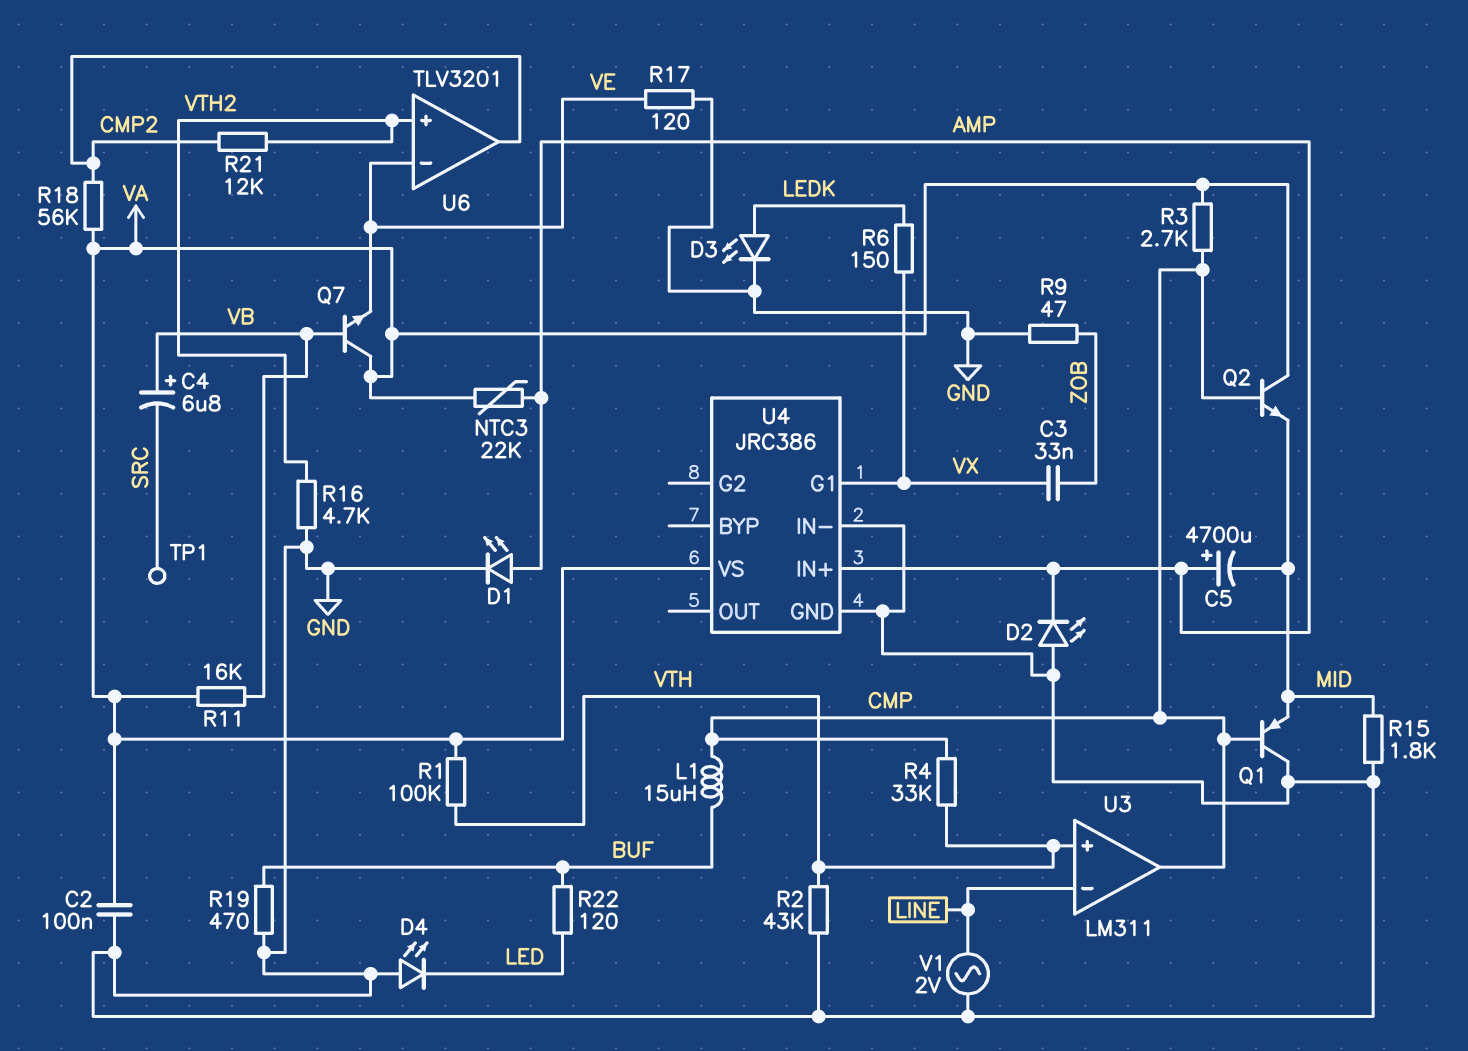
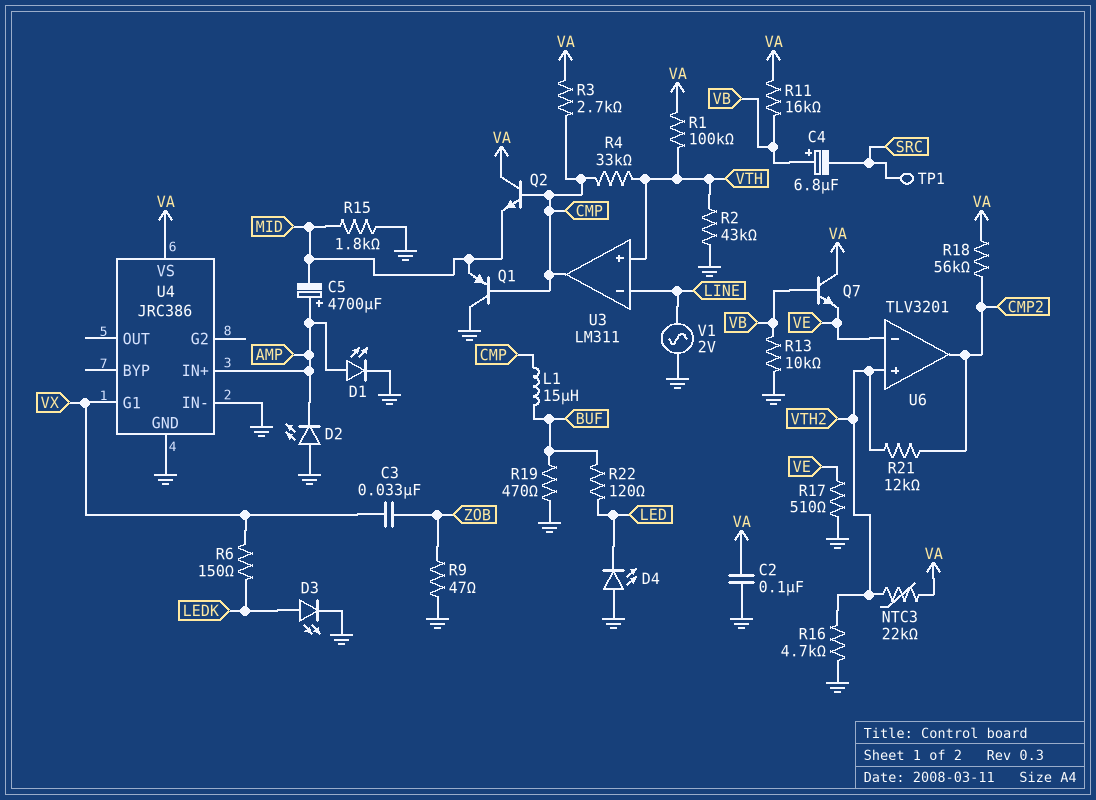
NTC3: 22k (AMP, VA) -> 22k (VA, VTH2)
R13: none -> 10k (GND, VB)
R17: 120 (GND, VE) -> 510 (GND, VE)

